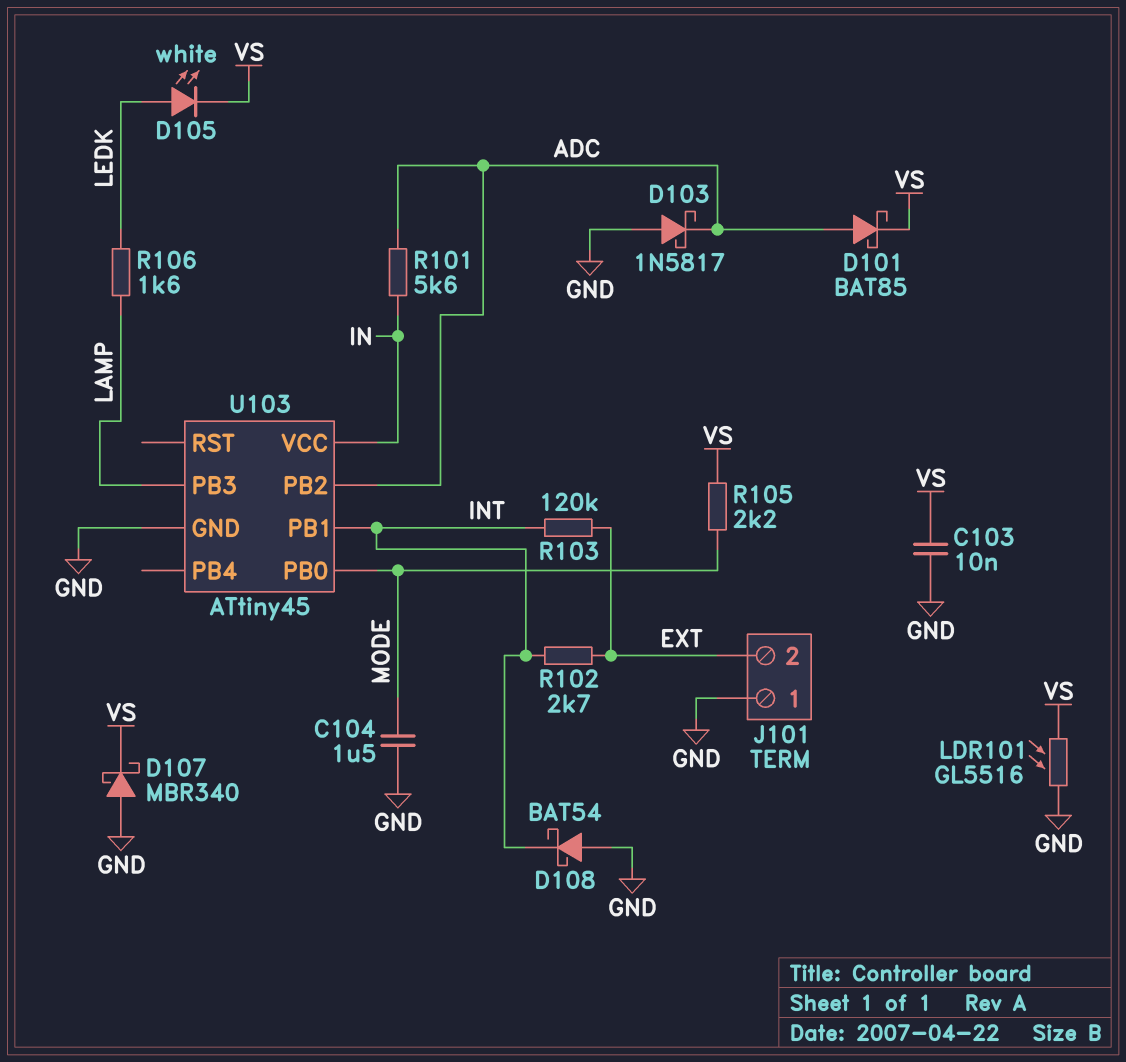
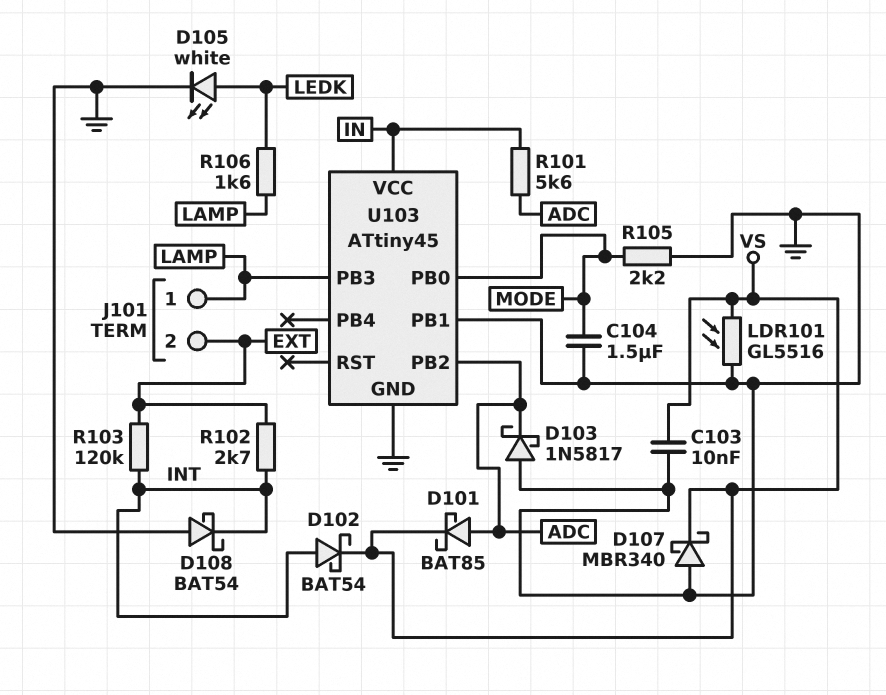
D102: none -> schottky BAT54 (A INT, K VS)
D105: LED white (A LEDK, K VS) -> LED white (A LEDK, K GND)
J101 pin 1: GND -> LAMP
R105: 2.2k (MODE, VS) -> 2.2k (GND, MODE)
U103 pin PB1: INT -> GND

